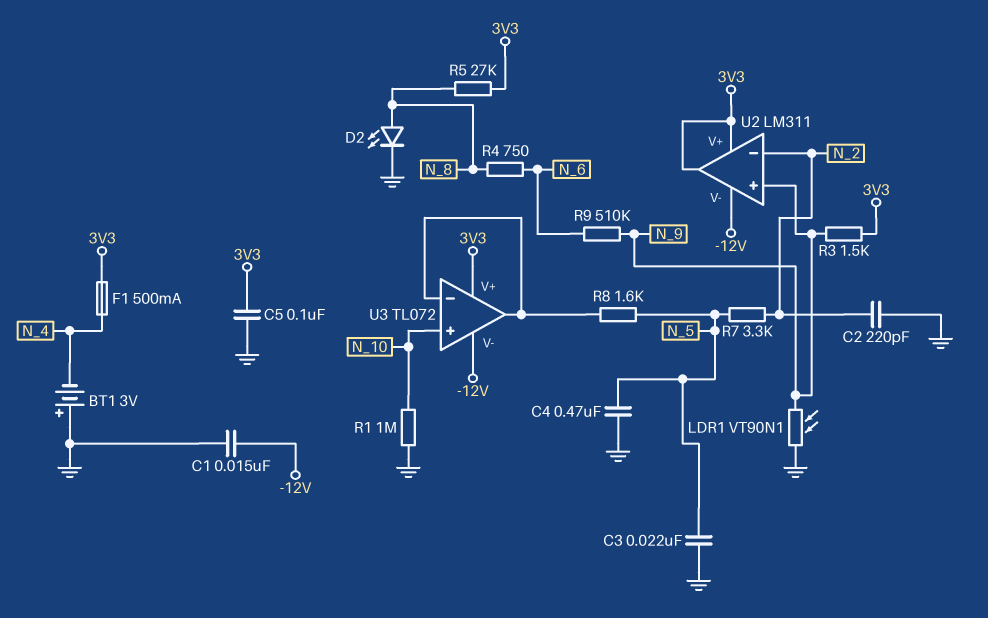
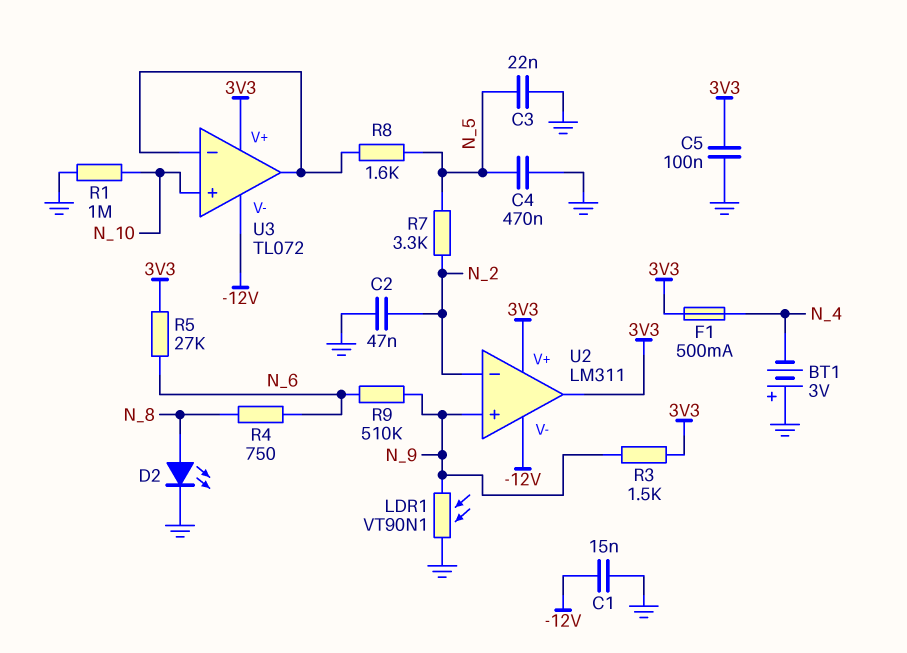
C2: 220pF (GND, N_2) -> 47nF (GND, N_2)
R5: 27k (3V3, N_8) -> 27k (3V3, N_6)

